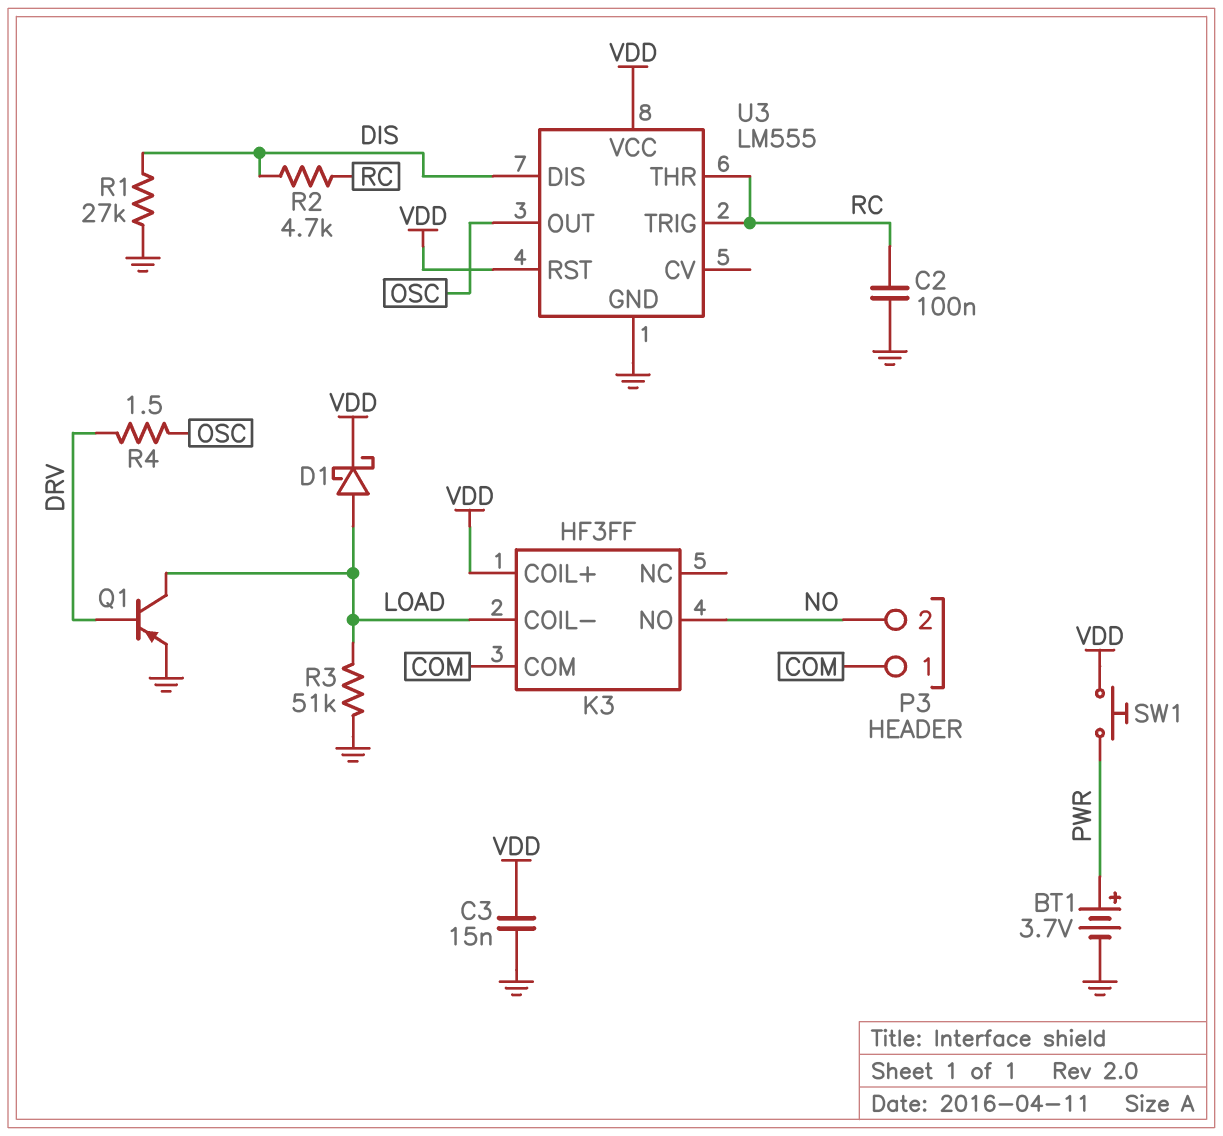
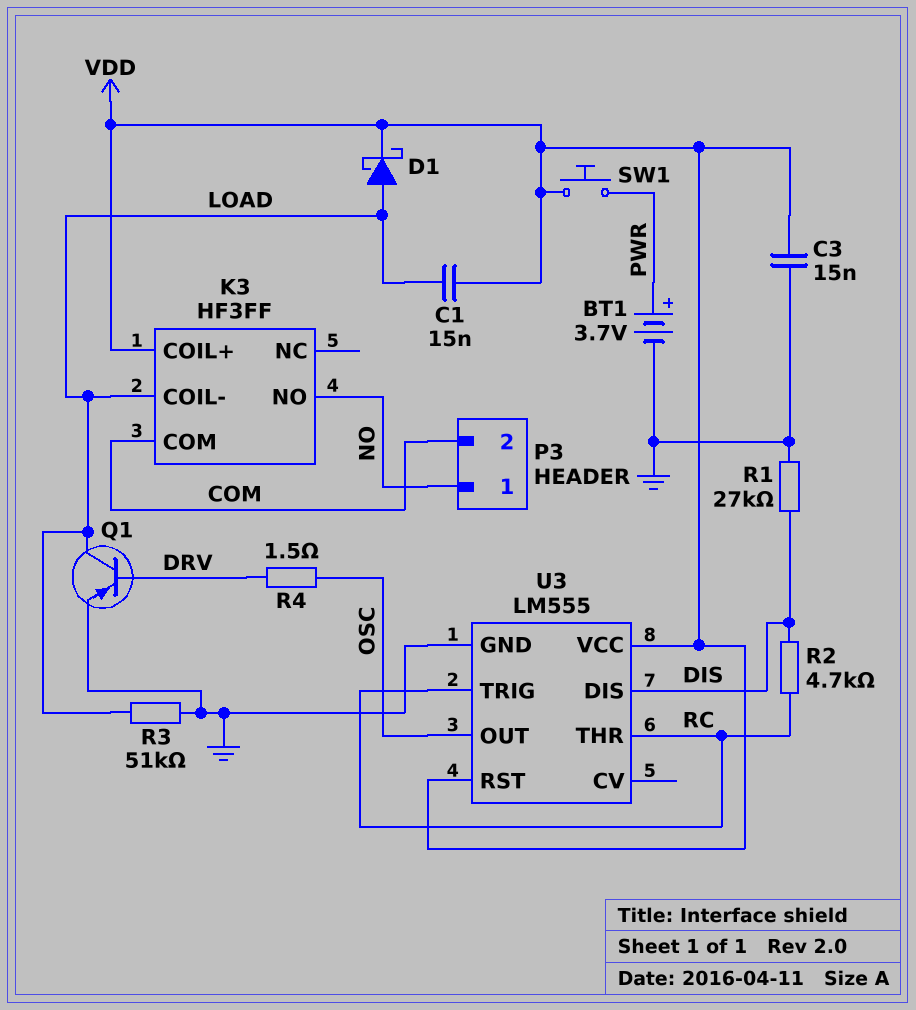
C1: none -> 15nF (LOAD, VDD)
C2: 100nF (GND, RC) -> none
P3 pin 1: COM -> NO
P3 pin 2: NO -> COM

